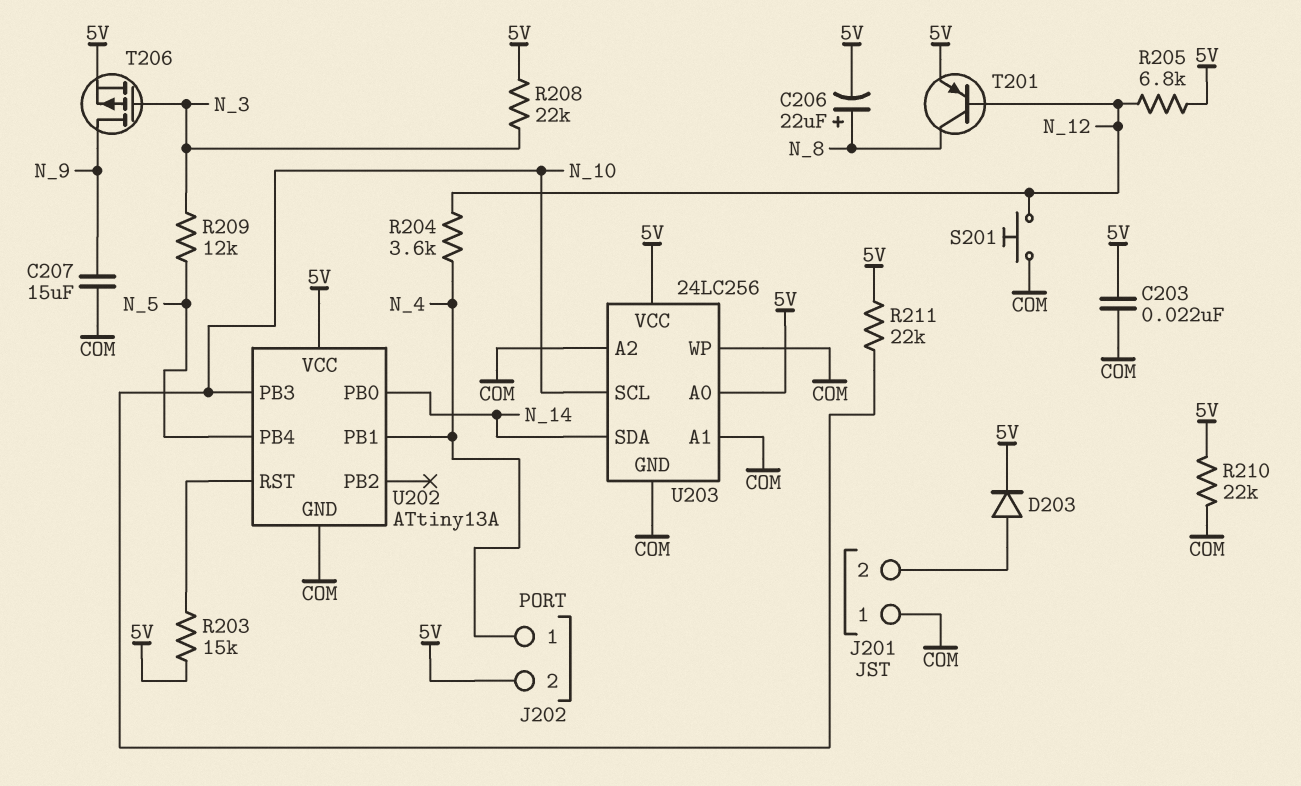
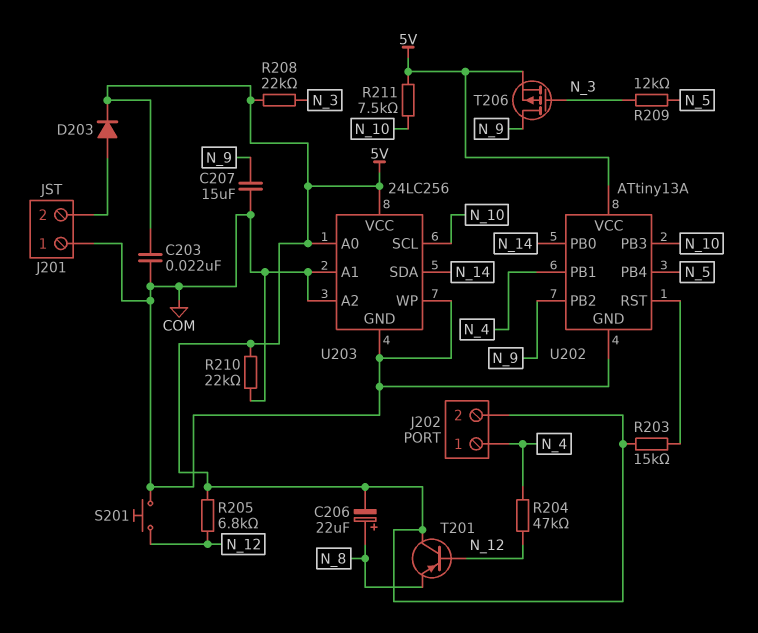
R204: 3.6k (N_4, N_12) -> 47k (N_4, N_12)
R211: 22k (5V, N_10) -> 7.5k (5V, N_10)
T201: PNP (B N_12, C N_8, E 5V) -> PNP (B N_12, C 5V, E N_8)
U202 pin PB2: none -> N_9

